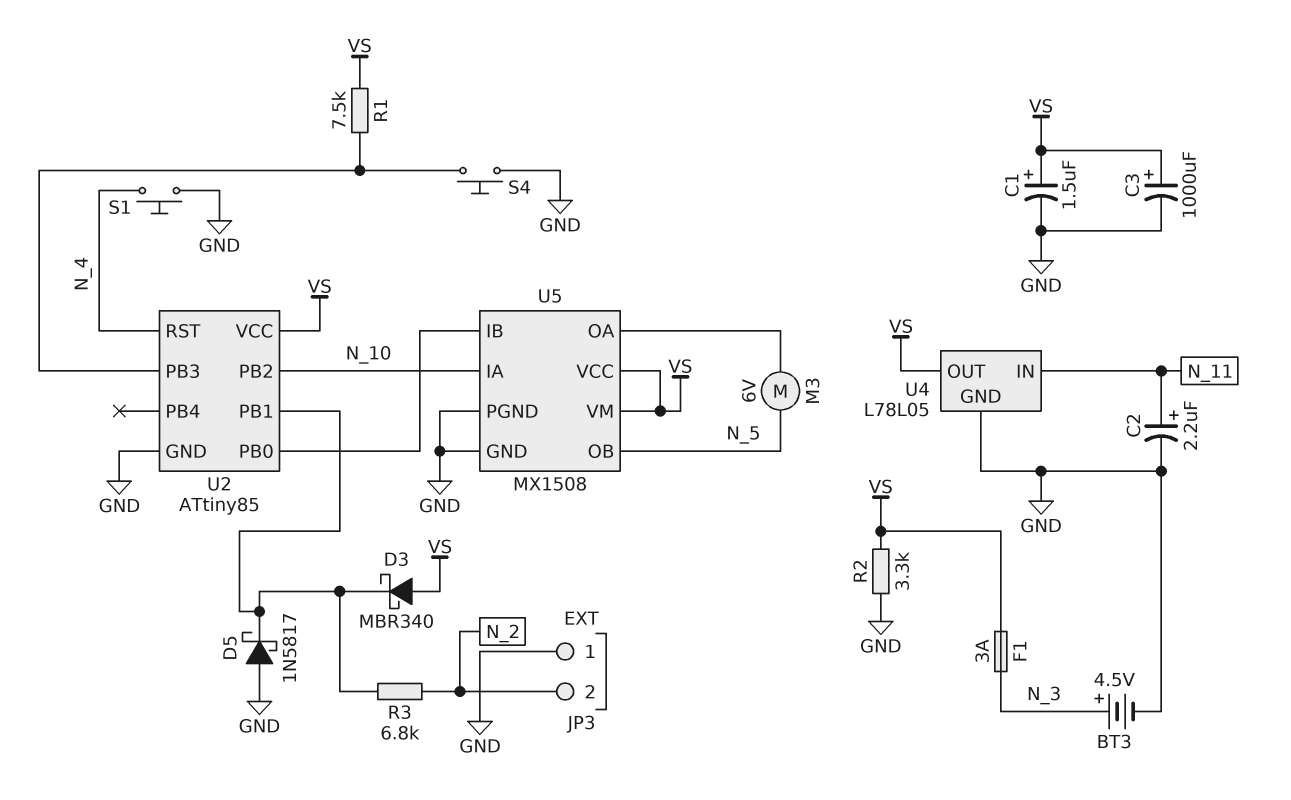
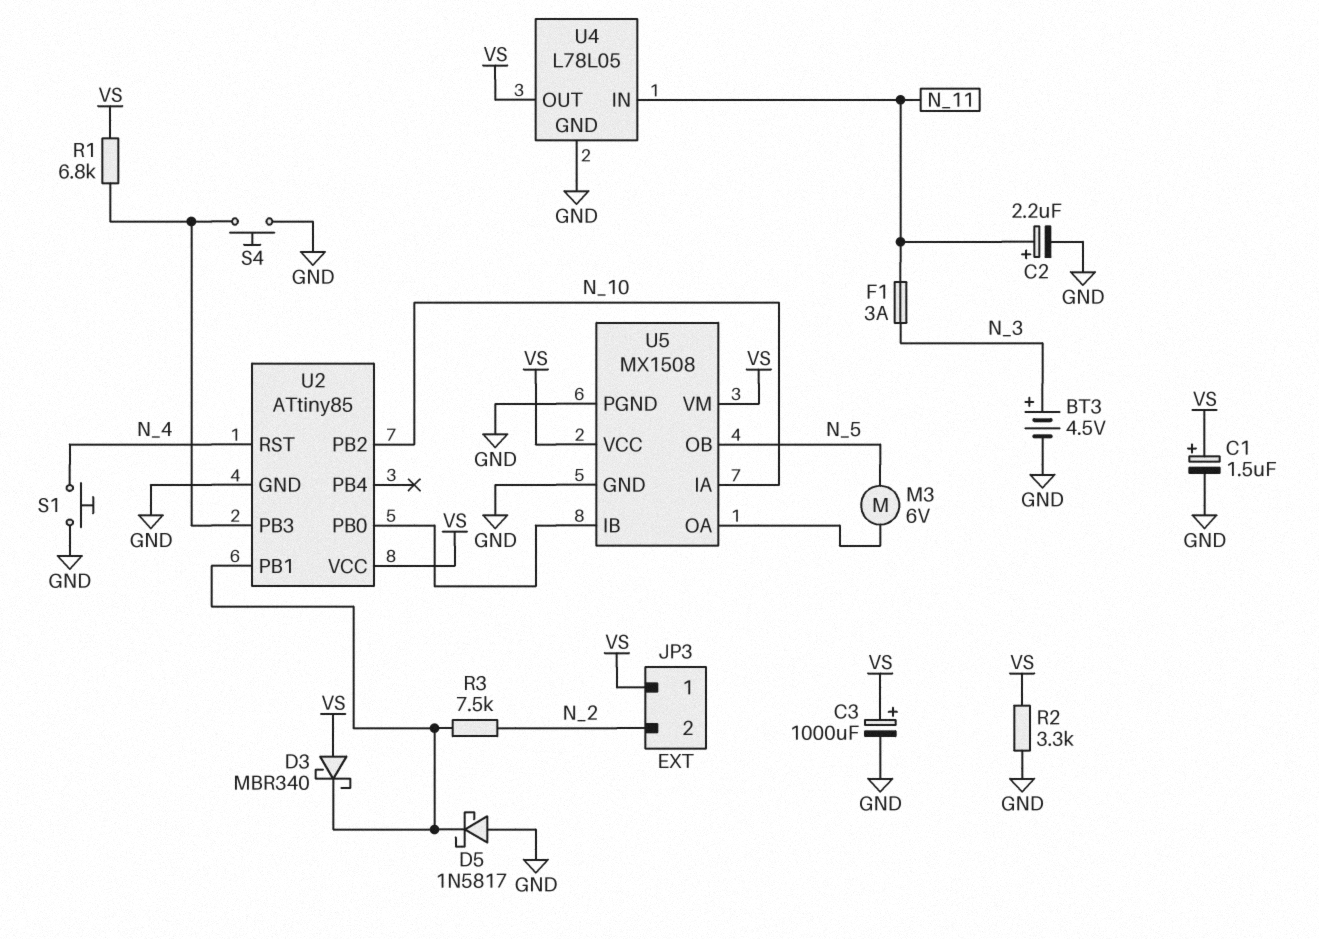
F1: 3A (N_3, VS) -> 3A (N_3, N_11)
JP3 pin 1: GND -> VS
R1: 7.5k (U2/PB3, VS) -> 6.8k (U2/PB3, VS)
R3: 6.8k (N_2, U2/PB1) -> 7.5k (N_2, U2/PB1)

